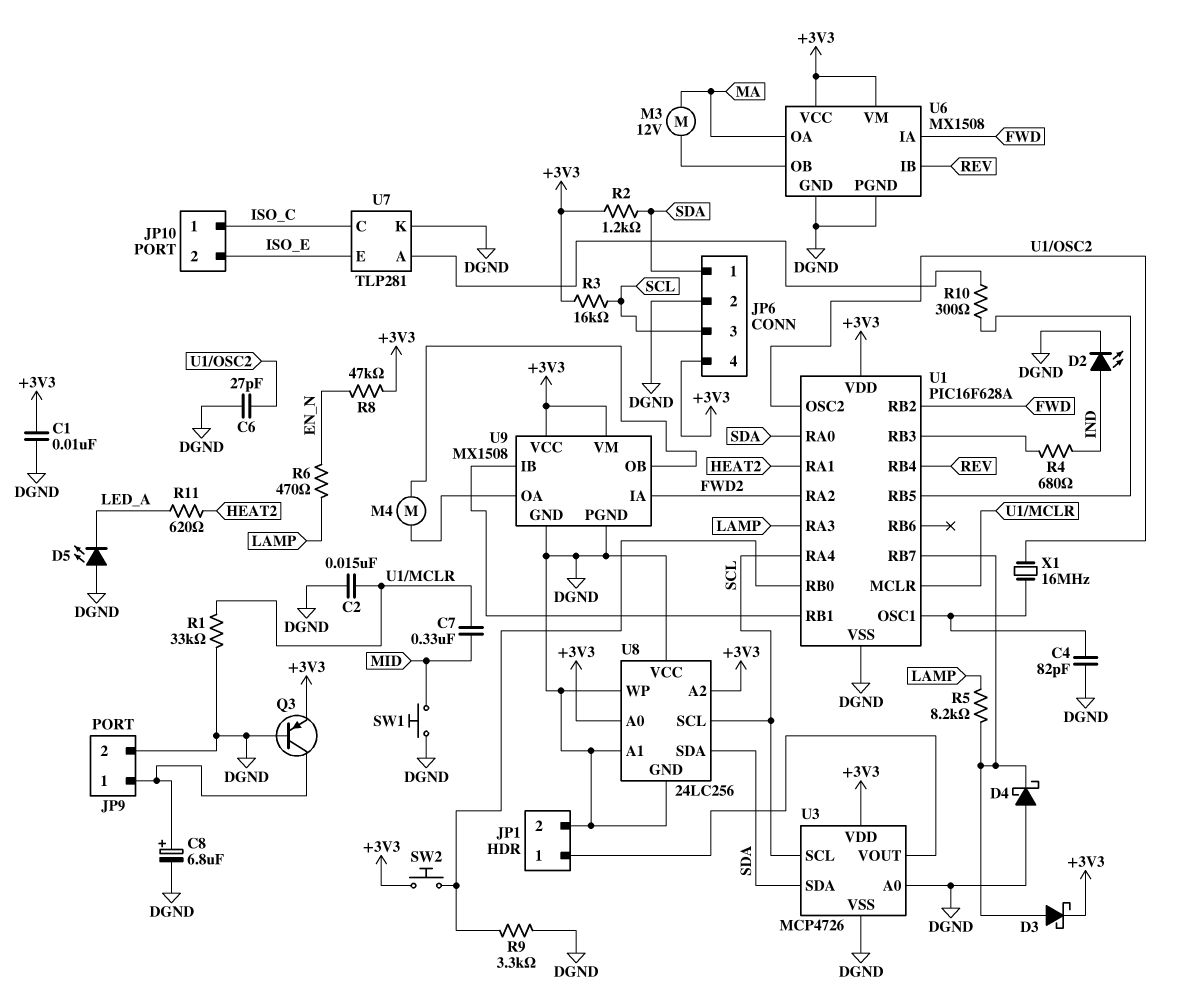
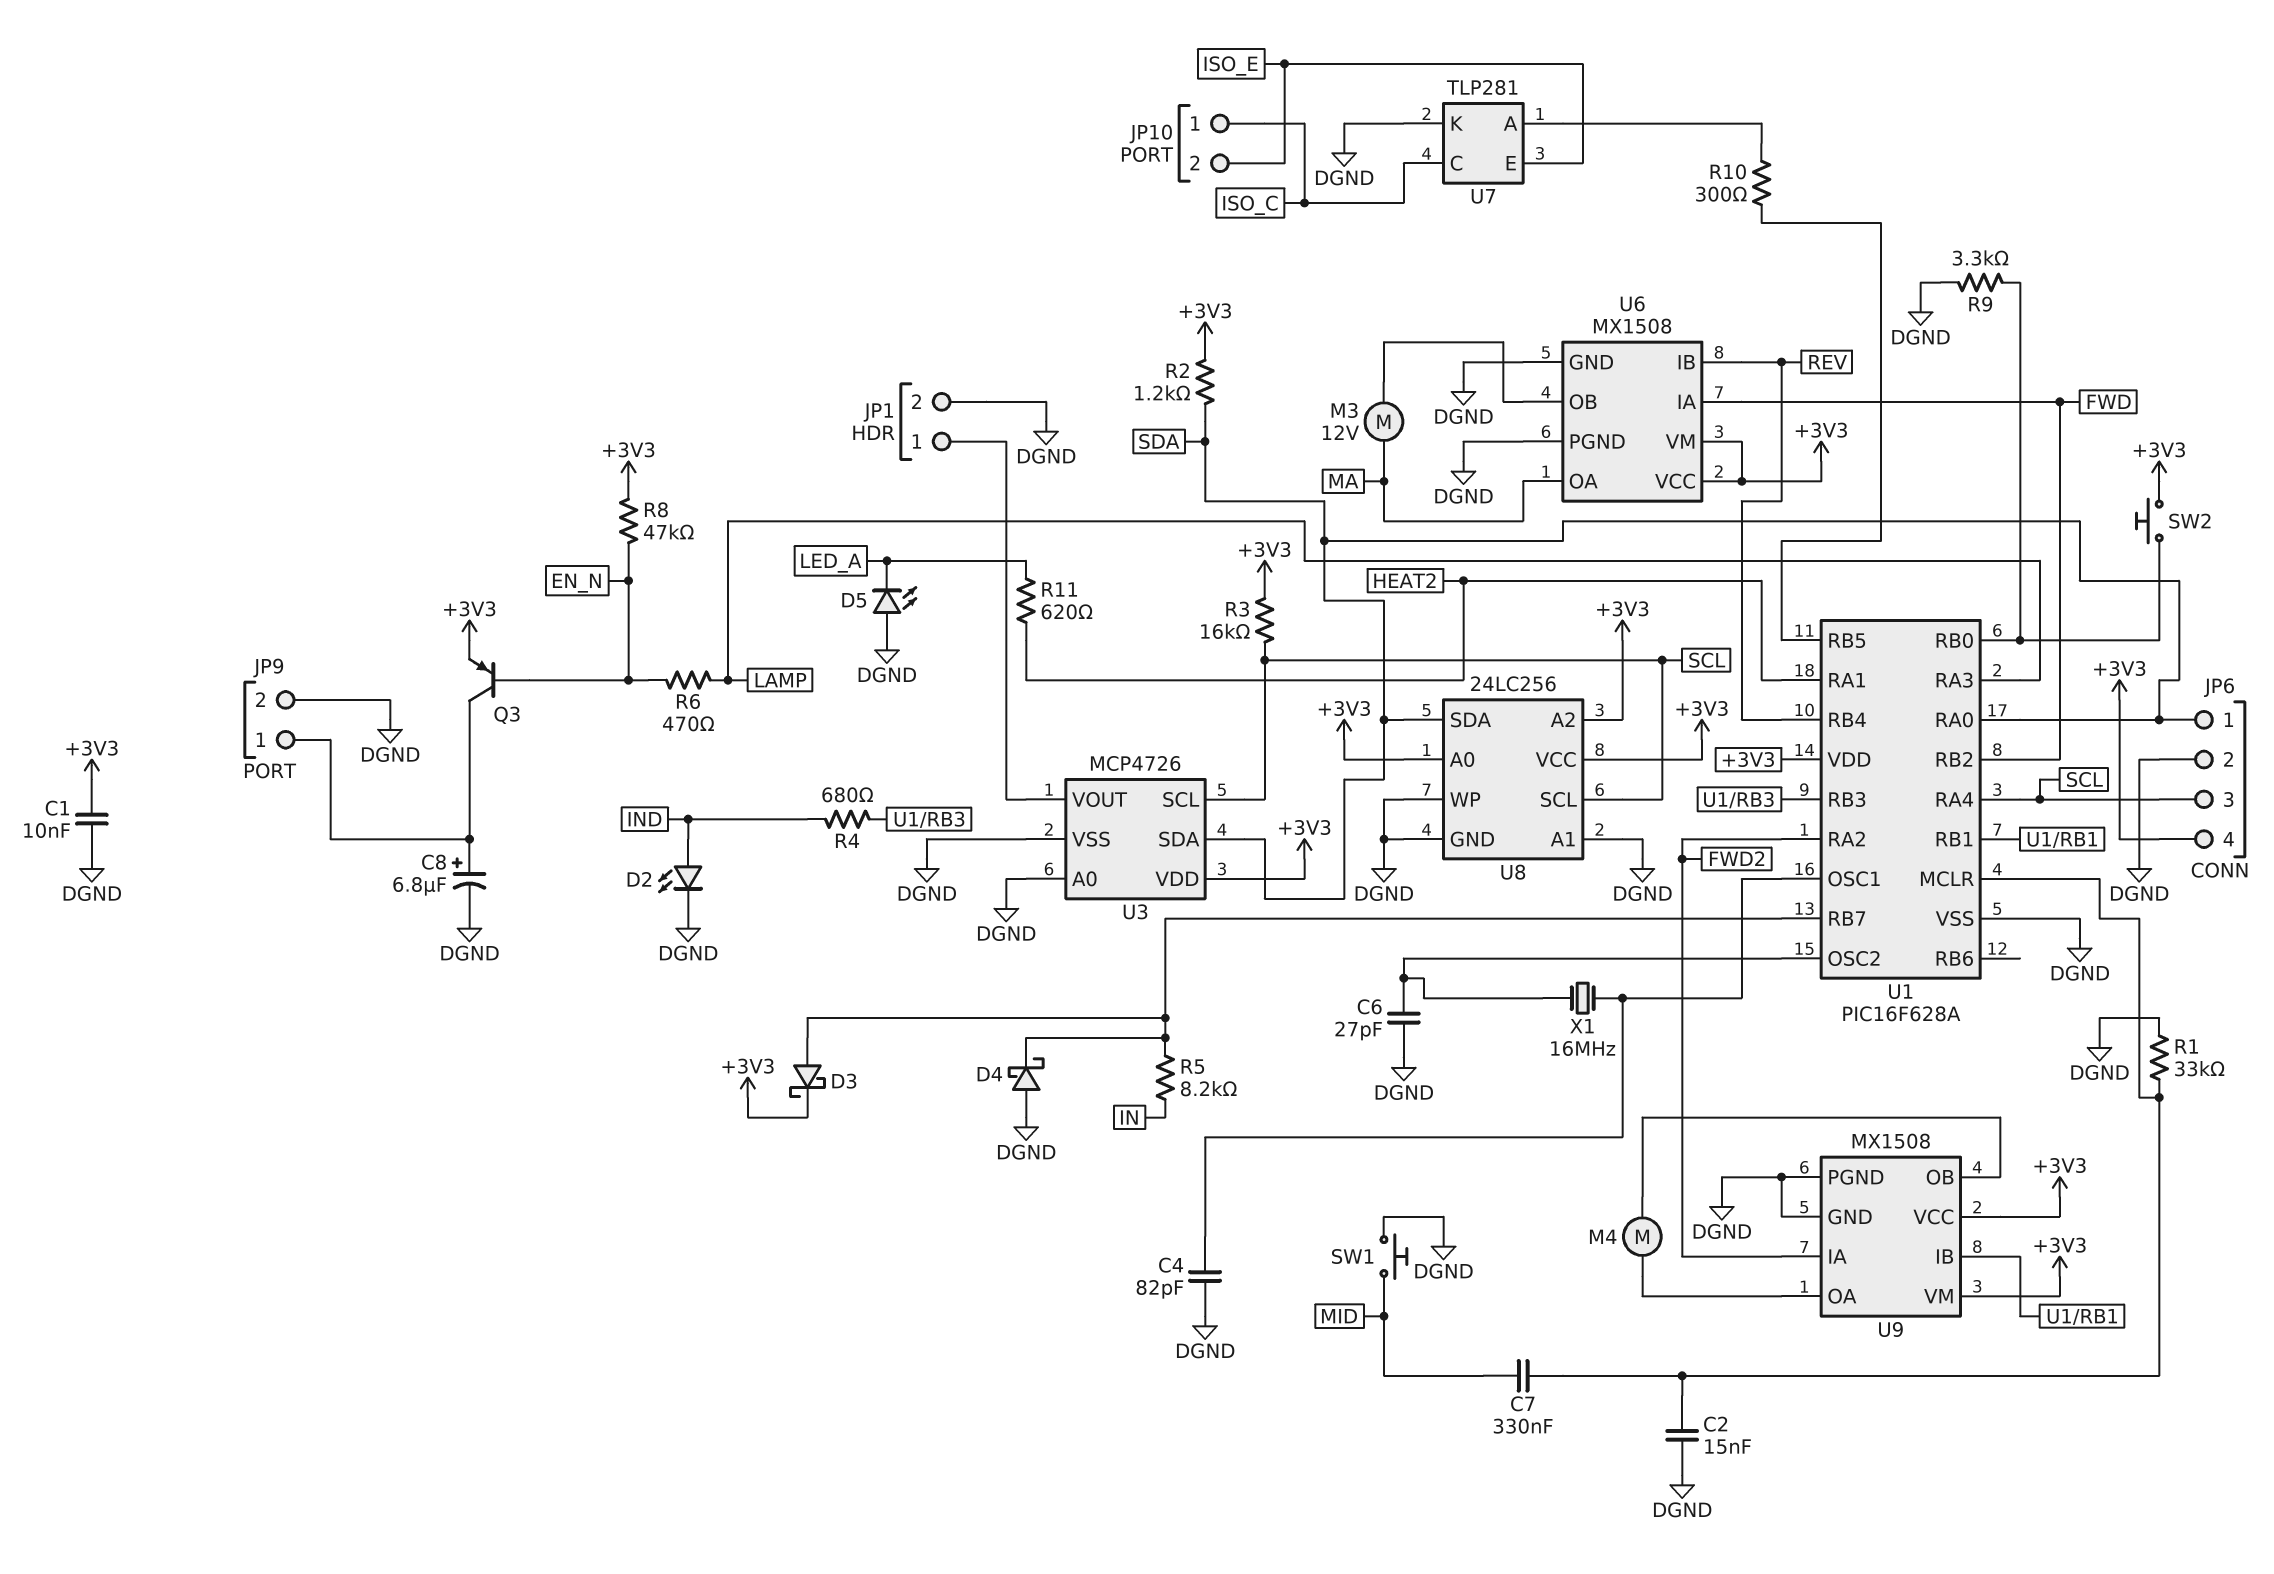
Q3: PNP (B DGND, C JP9/1, E +3V3) -> PNP (B EN_N, C JP9/1, E +3V3)
R5: 8.2k (LAMP, U1/RB7) -> 8.2k (IN, U1/RB7)
U8 pin VCC: DGND -> +3V3

